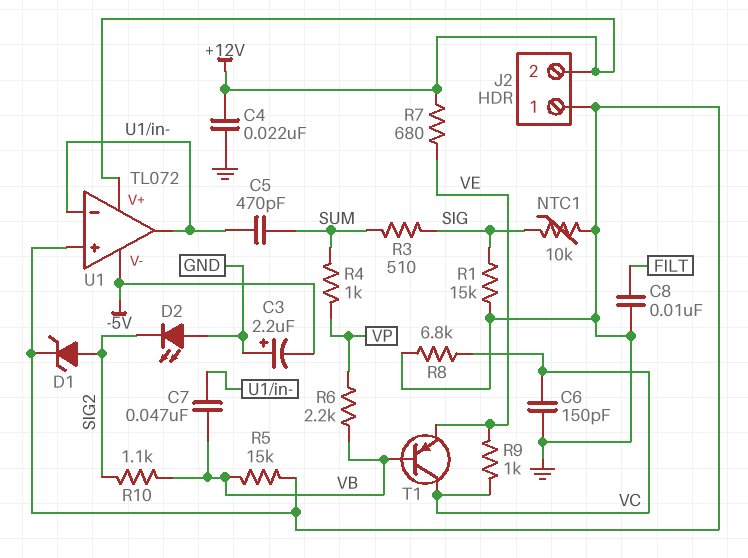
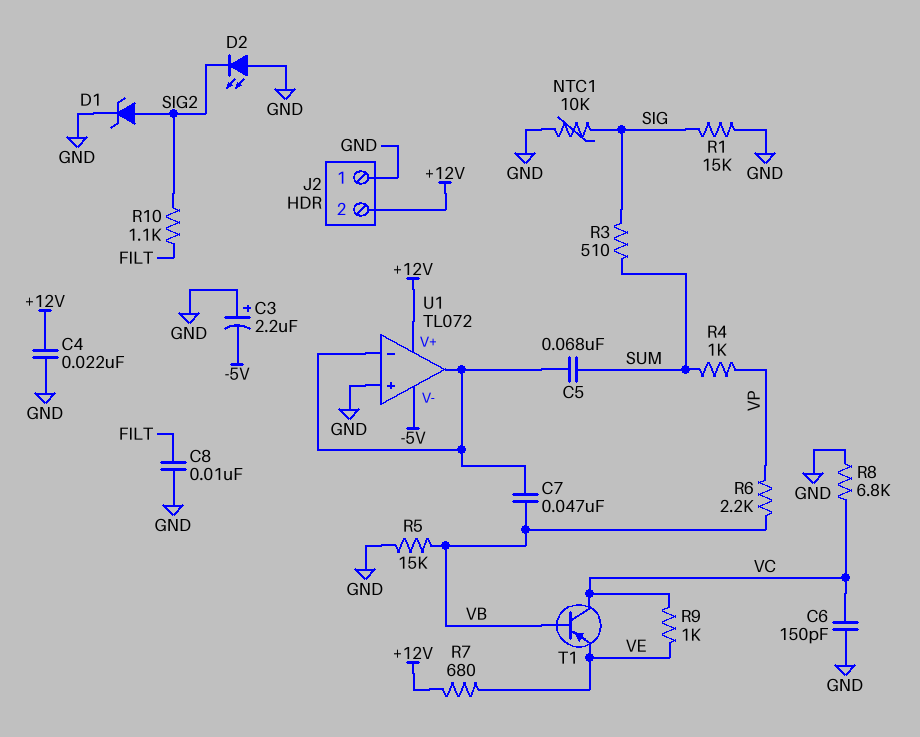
C5: 470pF (SUM, U1/in-) -> 68nF (SUM, U1/in-)
R10: 1.1k (SIG2, VB) -> 1.1k (FILT, SIG2)

